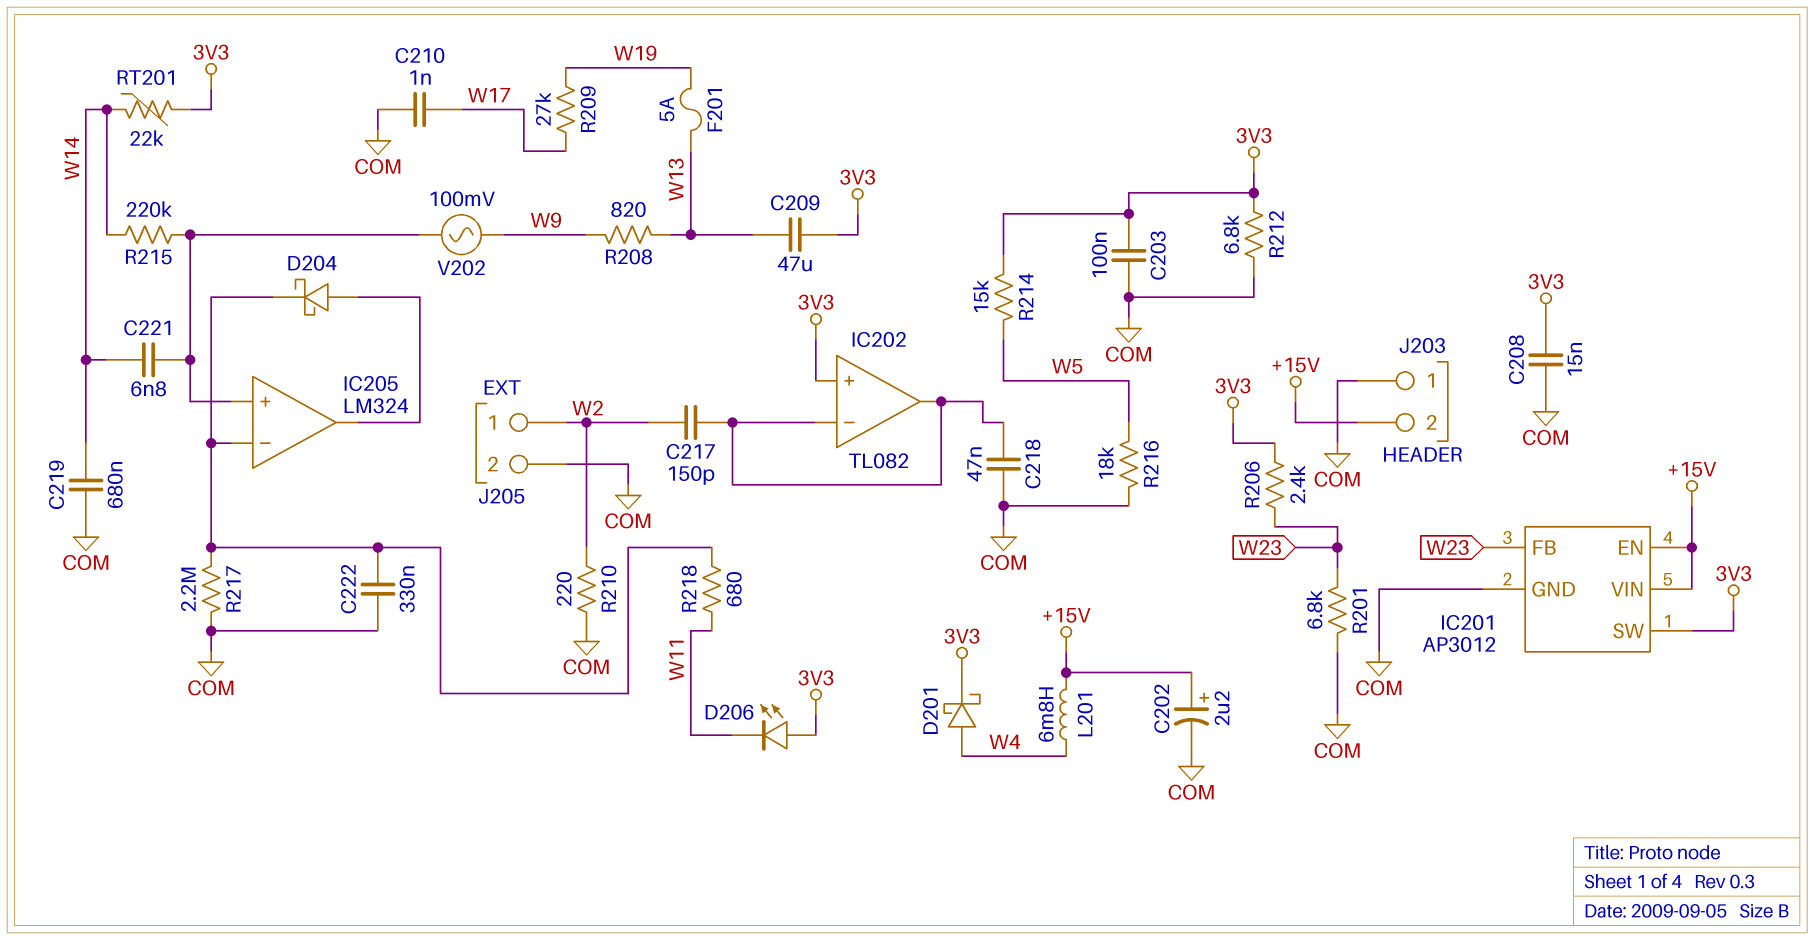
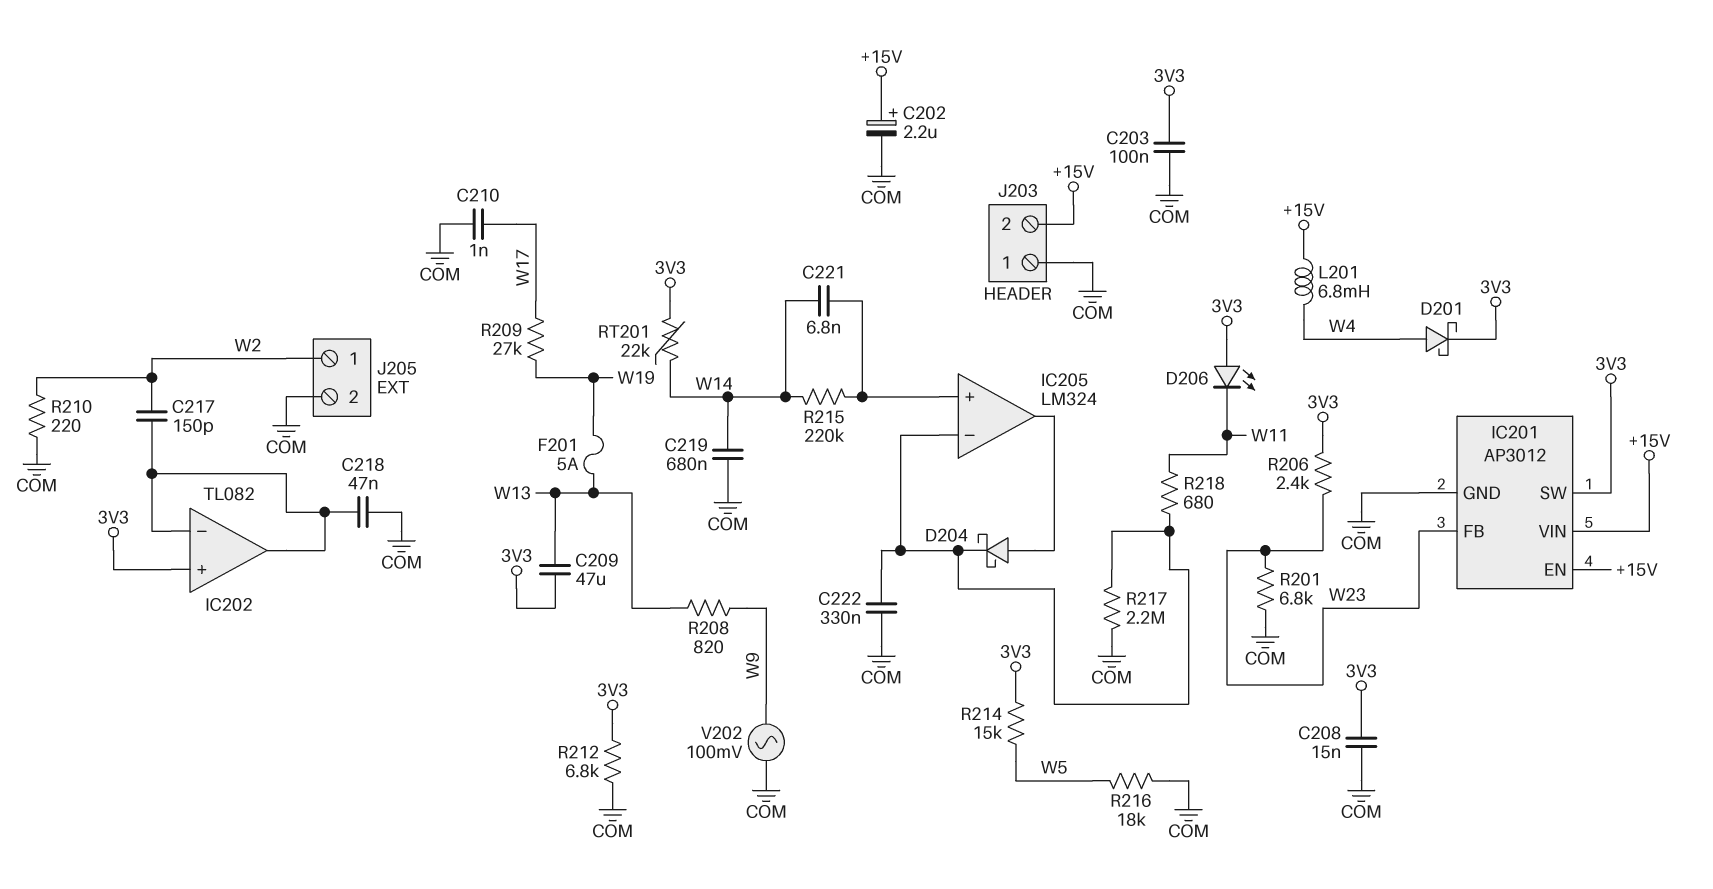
V202: AC 100mV (IC205/in+, W9) -> AC 100mV (COM, W9)

